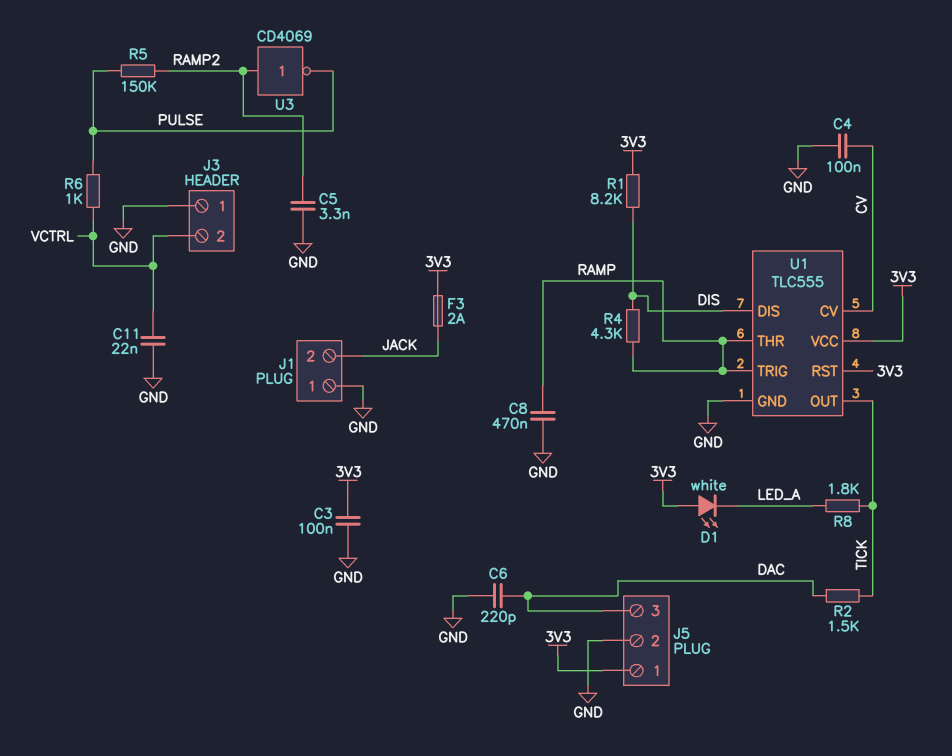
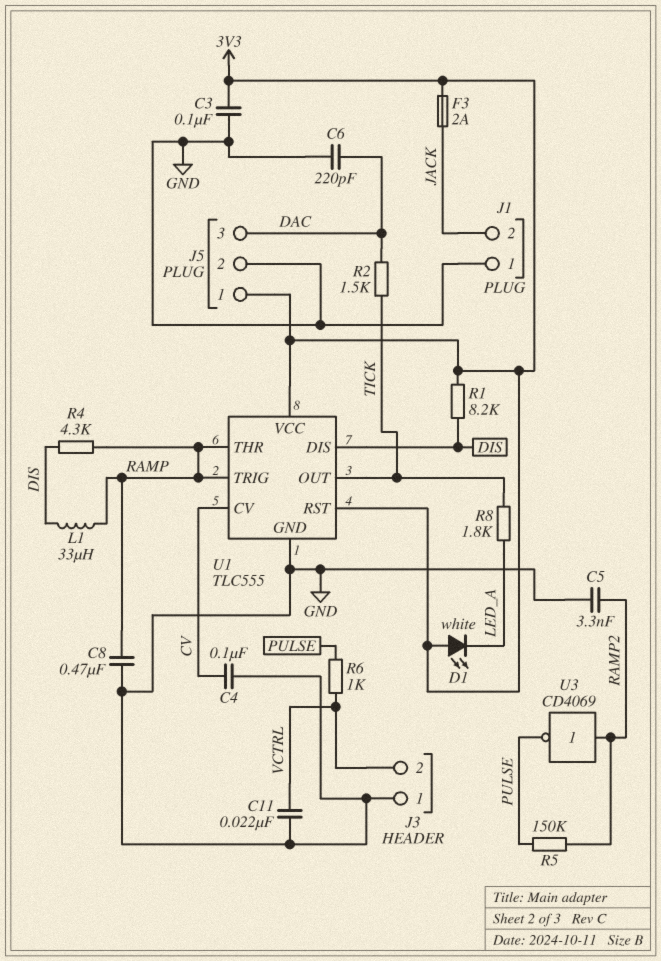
L1: none -> 33uH (DIS, RAMP)

